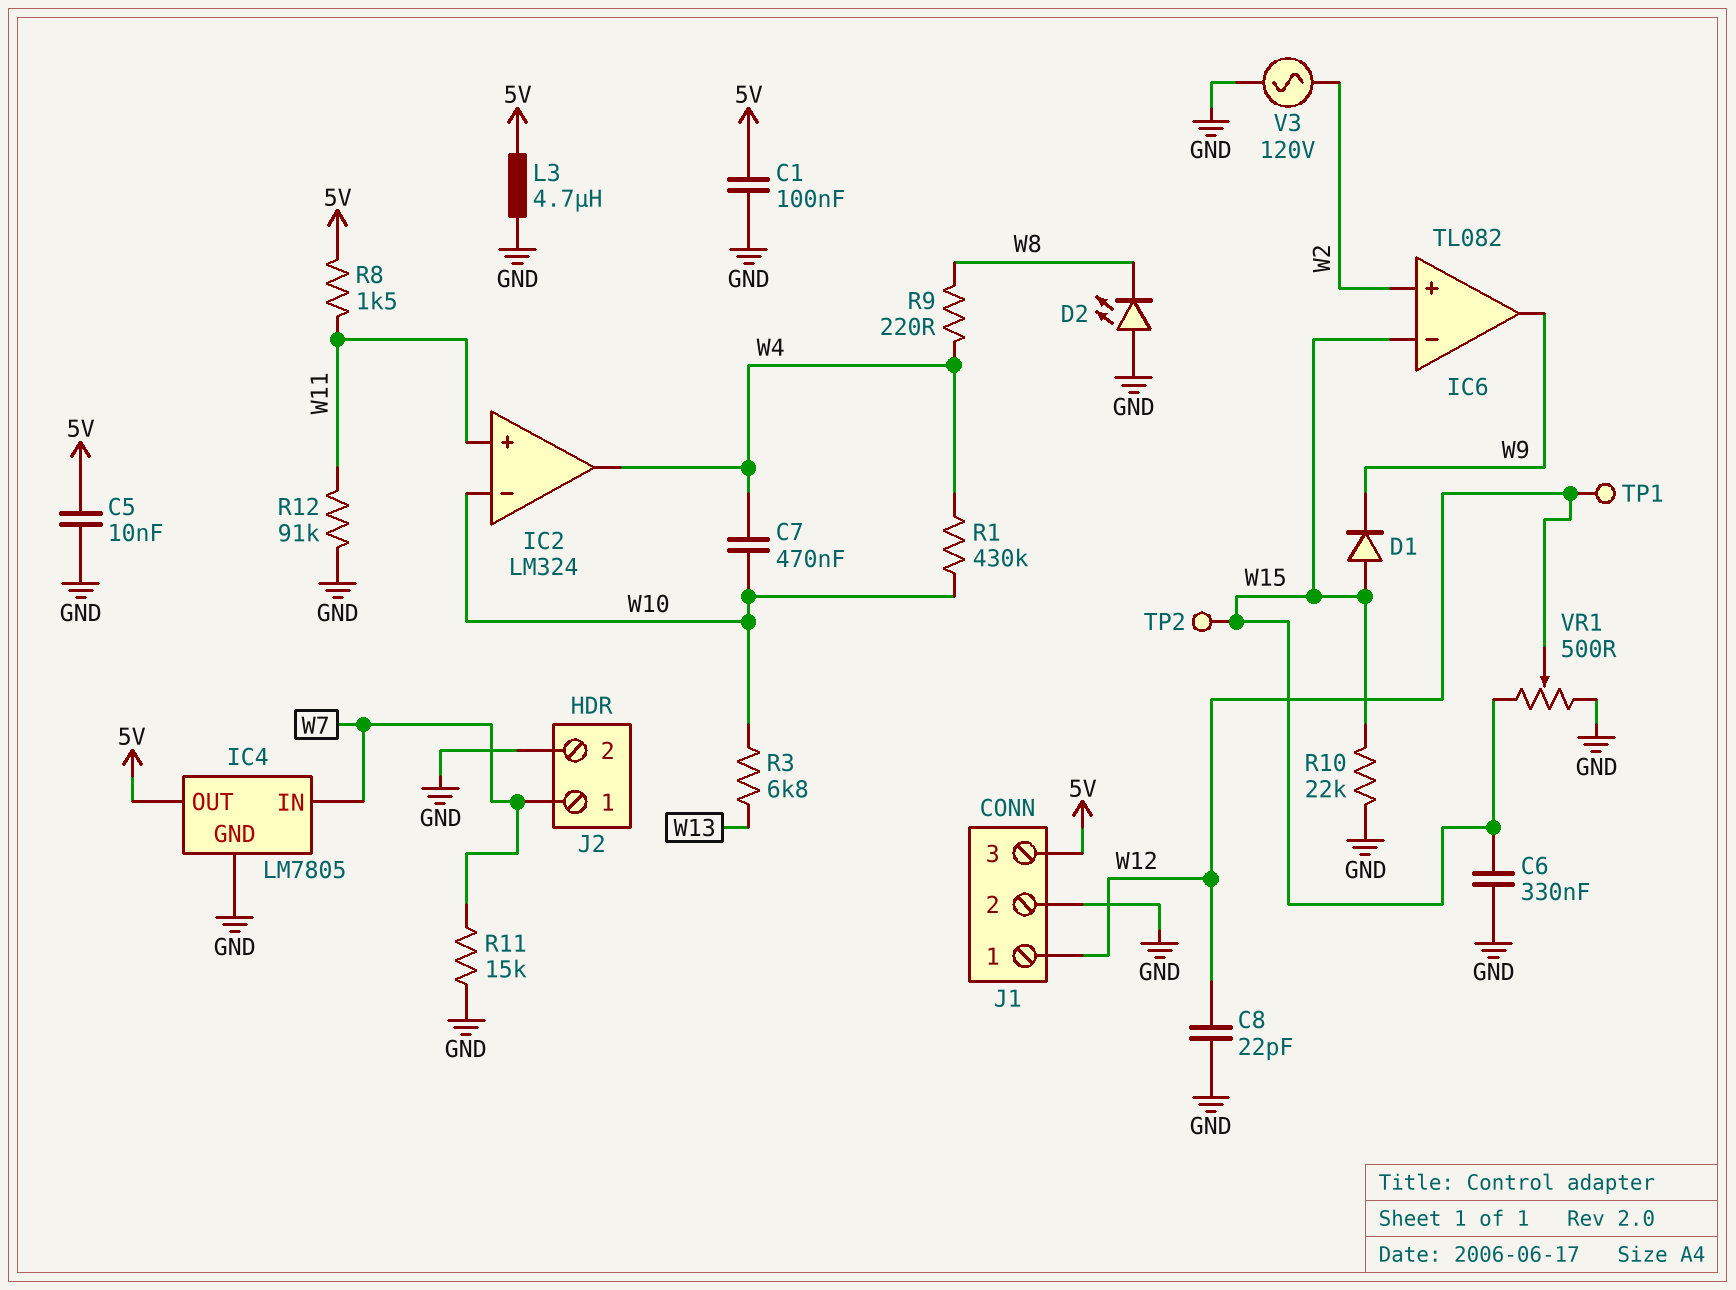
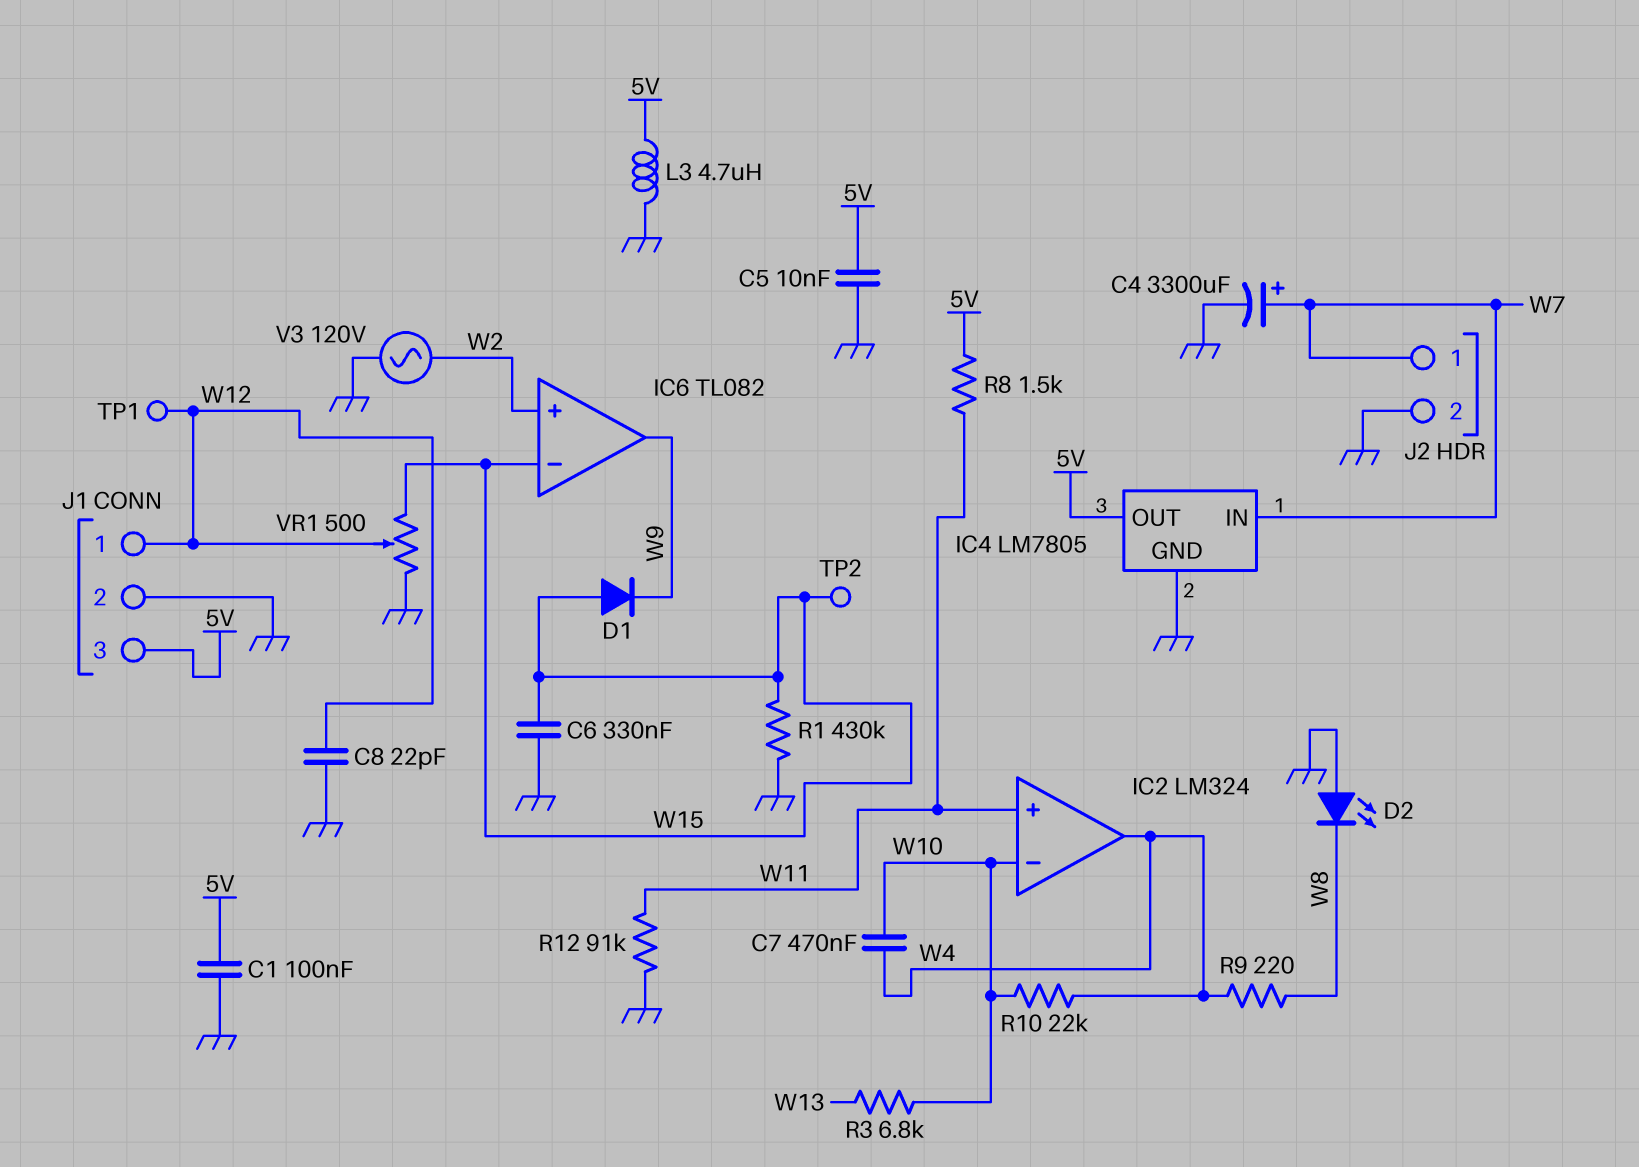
C4: none -> 3300uF (plus W7, minus GND)
R1: 430k (W4, W10) -> 430k (GND, W15)
R10: 22k (GND, W15) -> 22k (W4, W10)
R11: 15k (GND, W7) -> none

